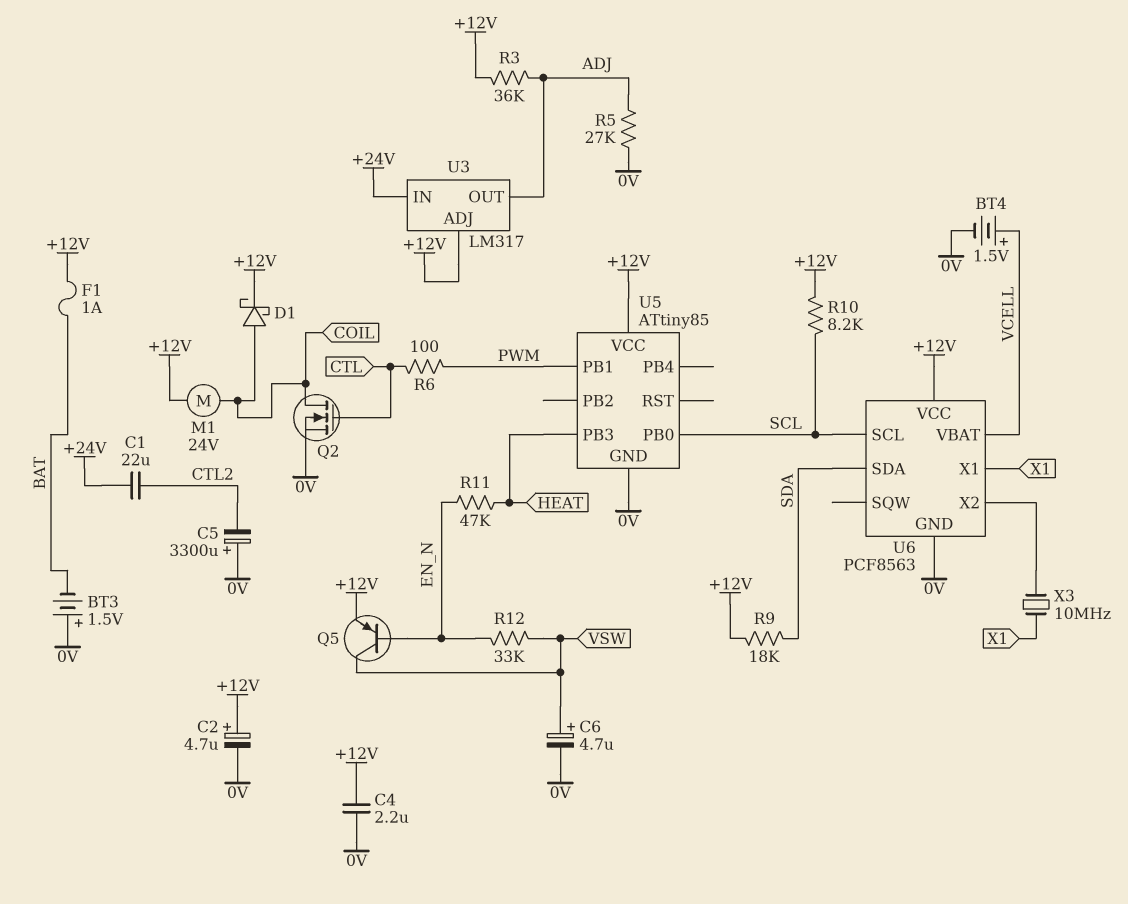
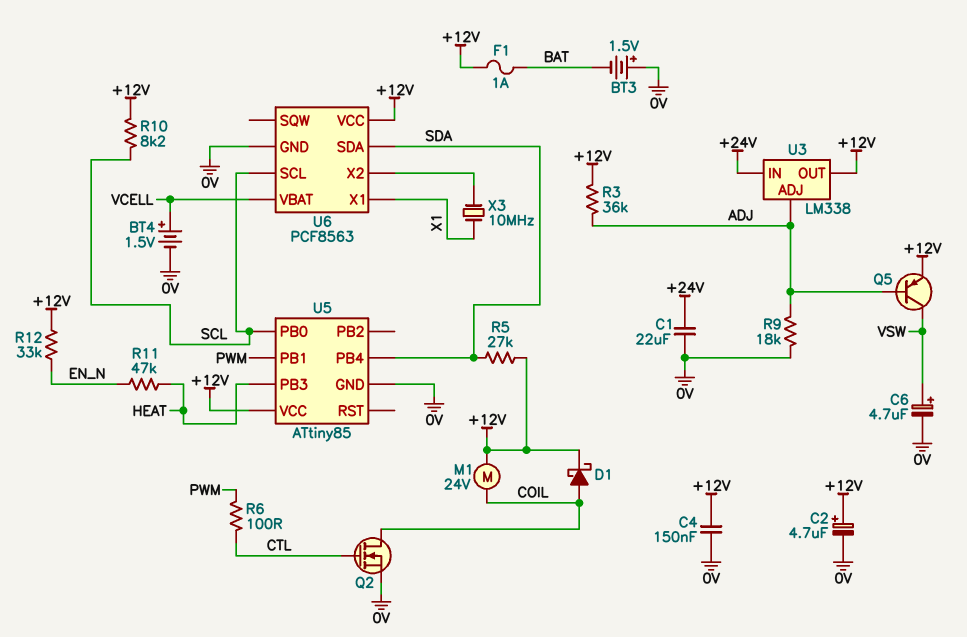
C1: 22uF (+24V, CTL2) -> 22uF (+24V, 0V)
C4: 2.2uF (+12V, 0V) -> 150nF (+12V, 0V)
C5: 3300uF (plus 0V, minus CTL2) -> none
Q5: PNP (B EN_N, C VSW, E +12V) -> PNP (B ADJ, C VSW, E +12V)
R5: 27k (0V, ADJ) -> 27k (+12V, SDA)
R9: 18k (+12V, SDA) -> 18k (0V, ADJ)
R12: 33k (EN_N, VSW) -> 33k (+12V, EN_N)
U3: LM317 -> LM338
U3 pin ADJ: +12V -> ADJ
U3 pin OUT: ADJ -> +12V
U5 pin PB4: none -> SDA

